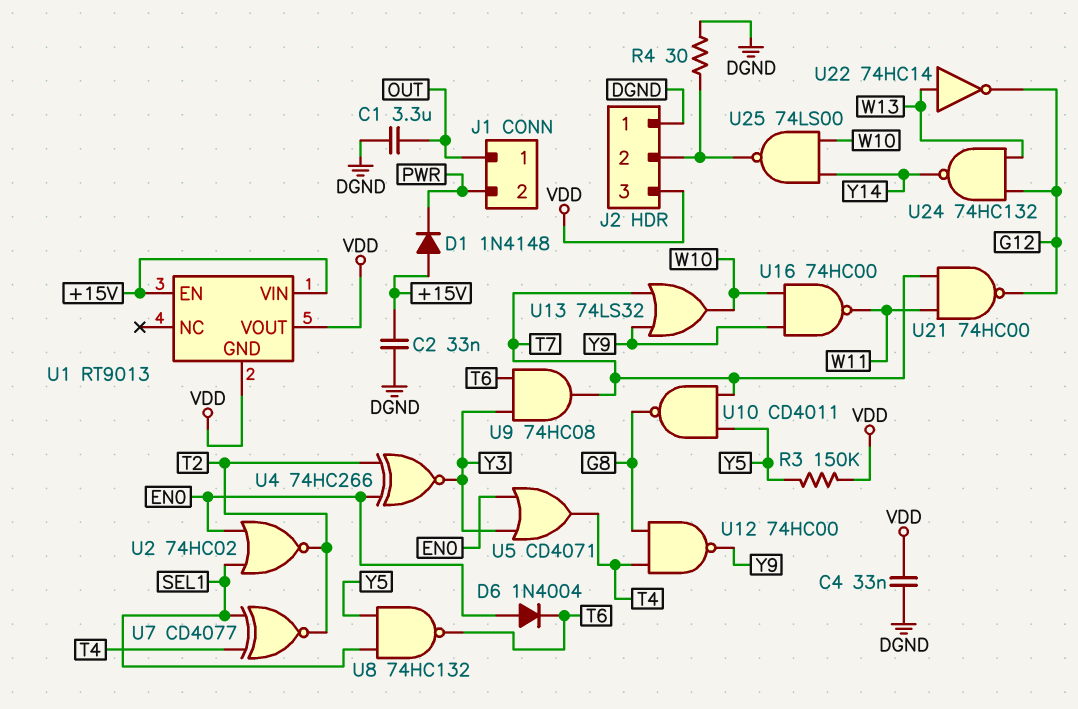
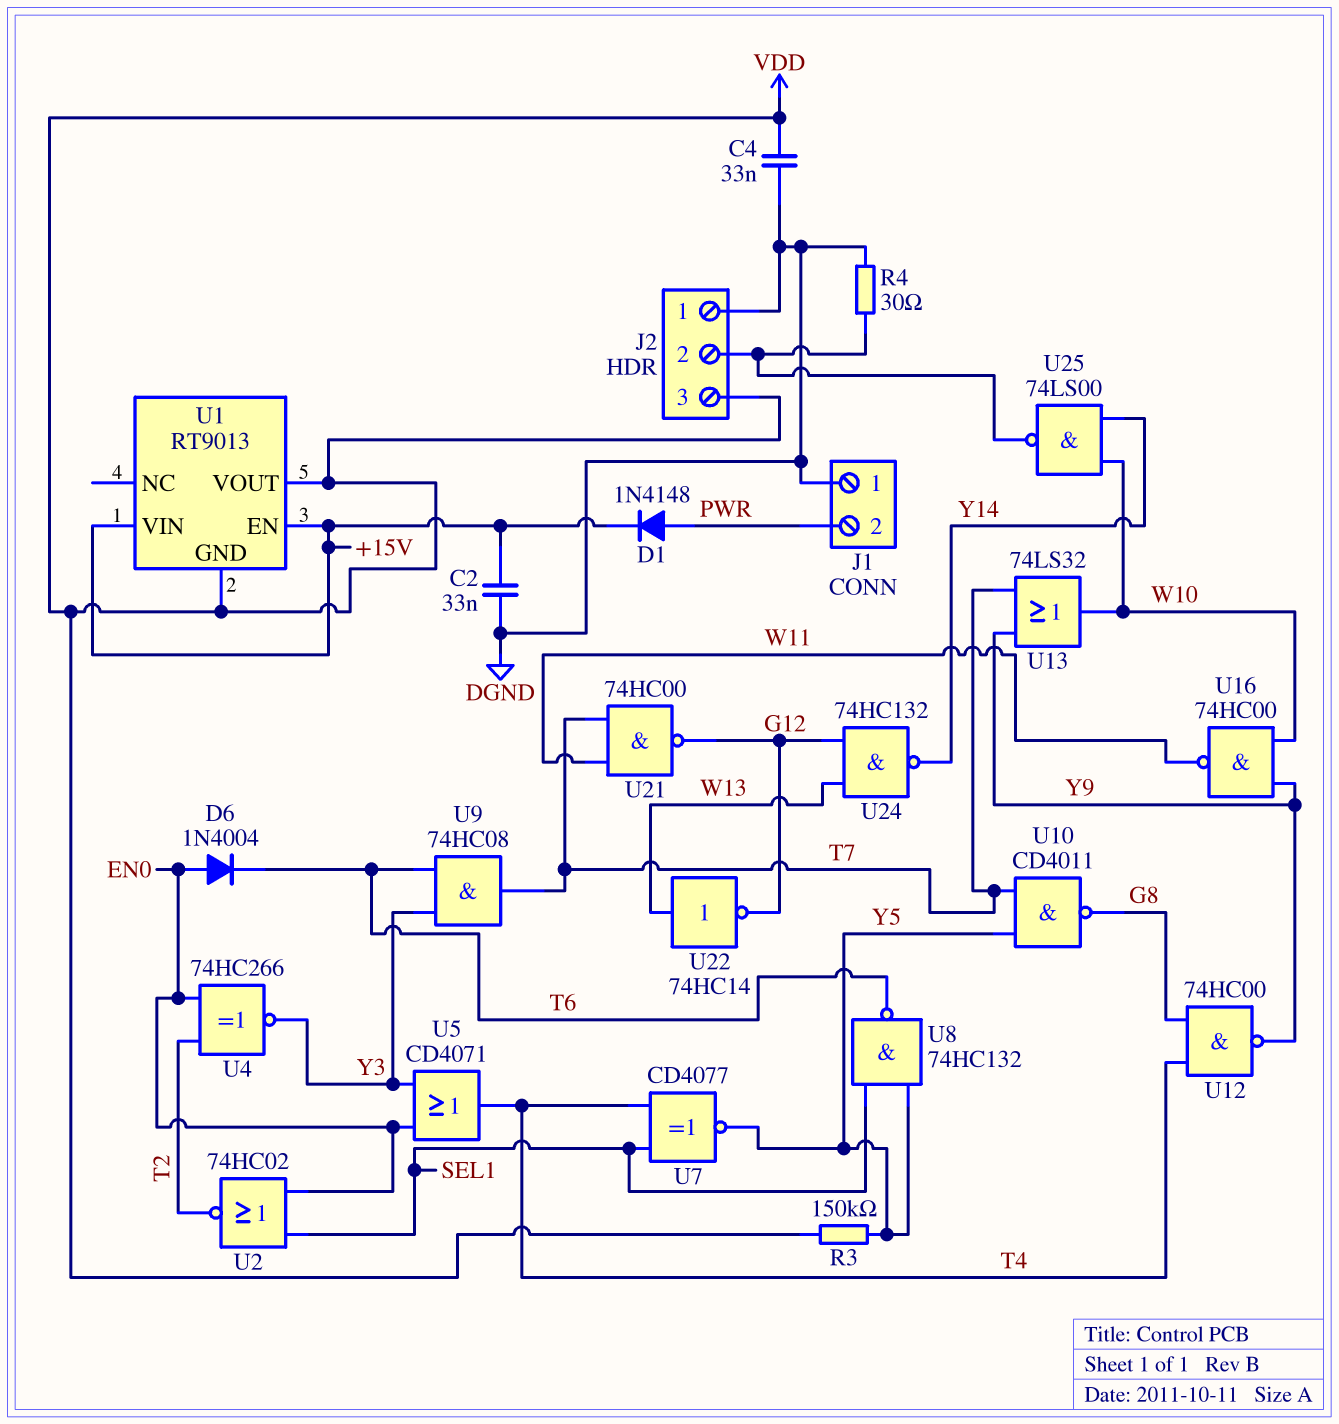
C1: 3.3uF (DGND, OUT) -> none
D1: diode 1N4148 (A +15V, K PWR) -> diode 1N4148 (A PWR, K +15V)
J1 pin 1: OUT -> DGND
U7: XNOR CD4077 (in SEL1, in T4, out T2) -> XNOR CD4077 (in SEL1, in T4, out Y5)

